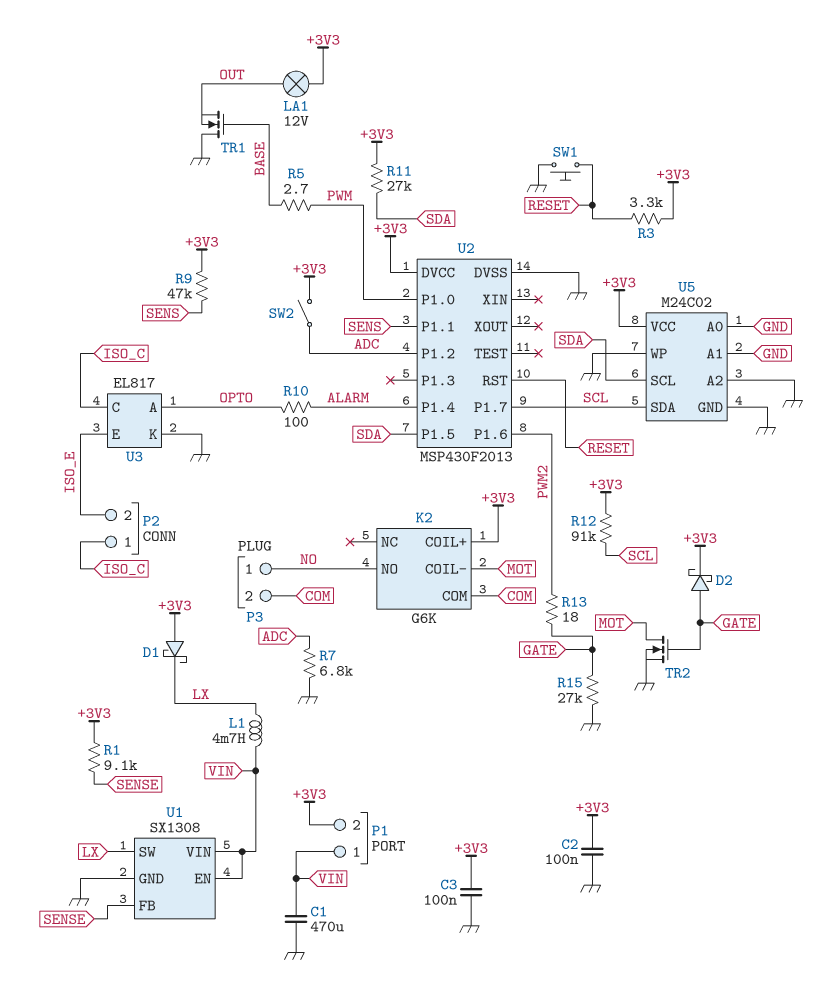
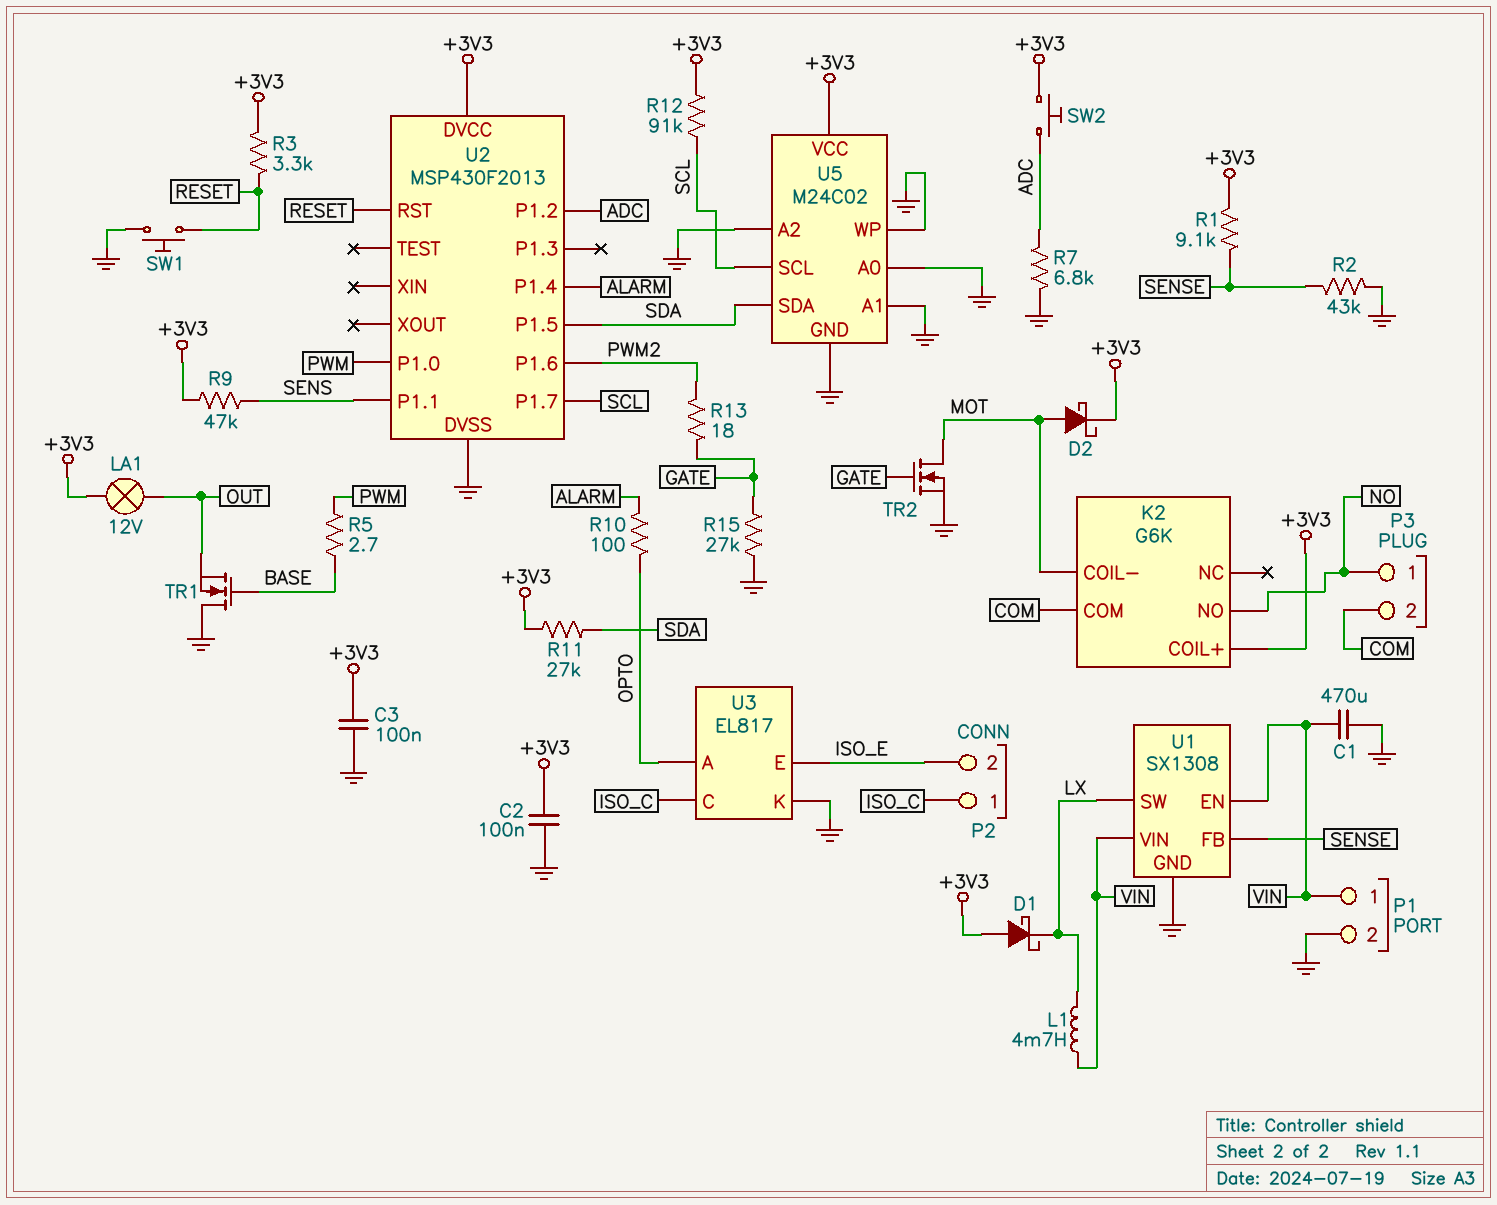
D2: schottky (A GATE, K +3V3) -> schottky (A MOT, K +3V3)
P1 pin 2: +3V3 -> GND
R2: none -> 43k (GND, SENSE)
SW2: switch (+3V3, ADC) -> button (+3V3, ADC)
U5 pin SCL: SDA -> SCL
U5 pin SDA: SCL -> SDA

